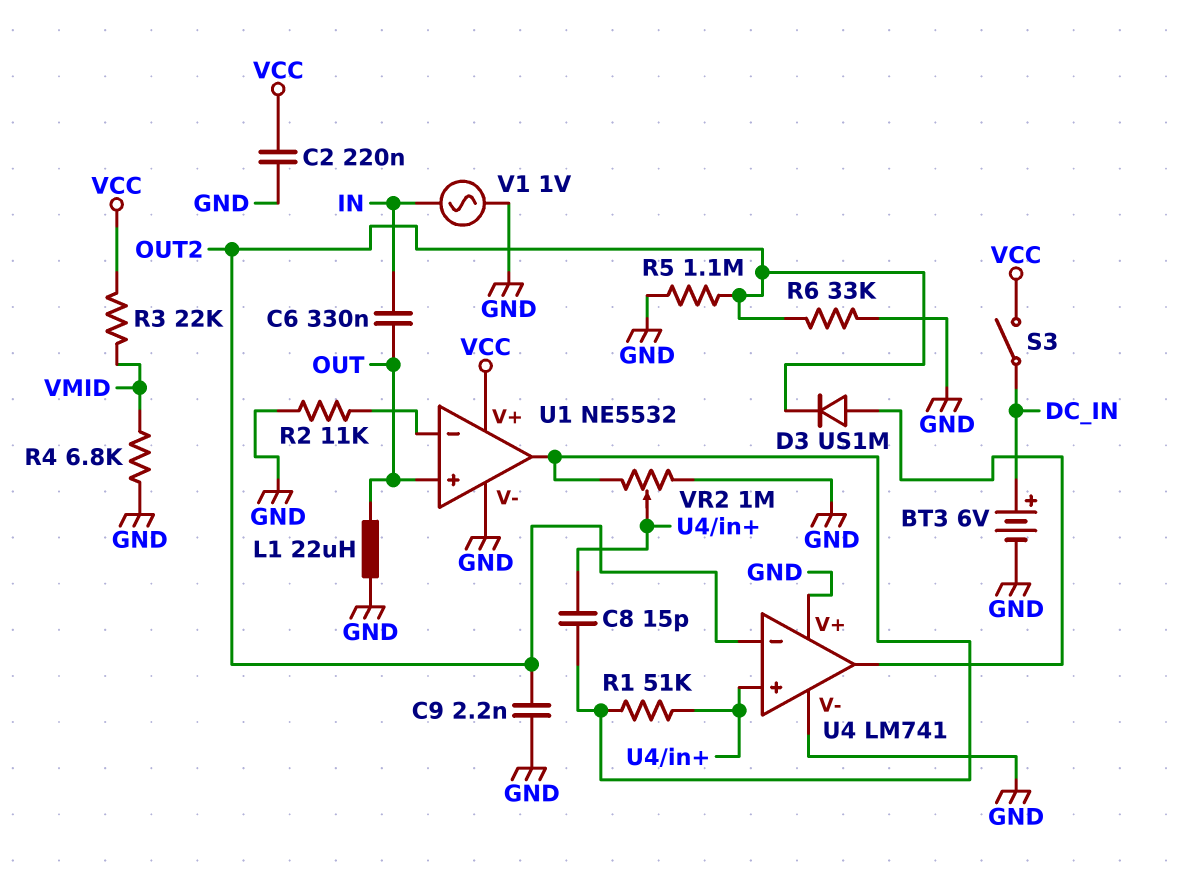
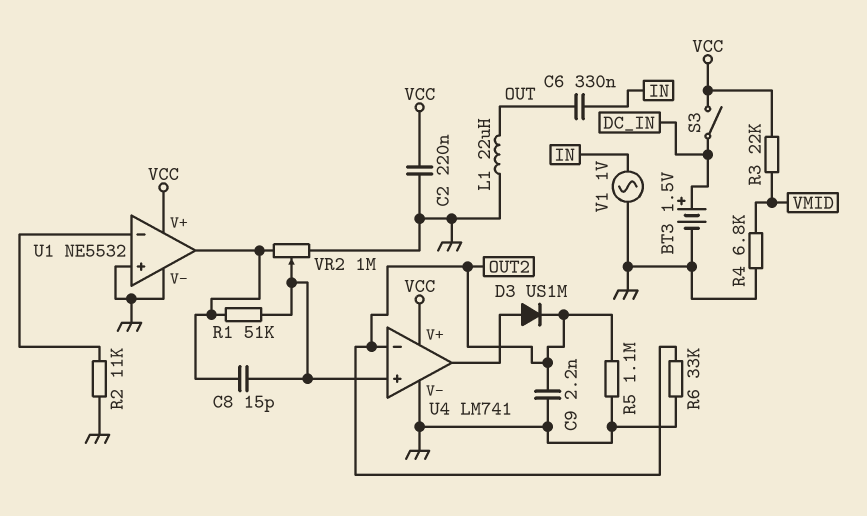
BT3: 6V (plus DC_IN, minus GND) -> 1.5V (plus DC_IN, minus GND)
U1 pin in+: OUT -> GND
U4 pin V+: GND -> VCC

